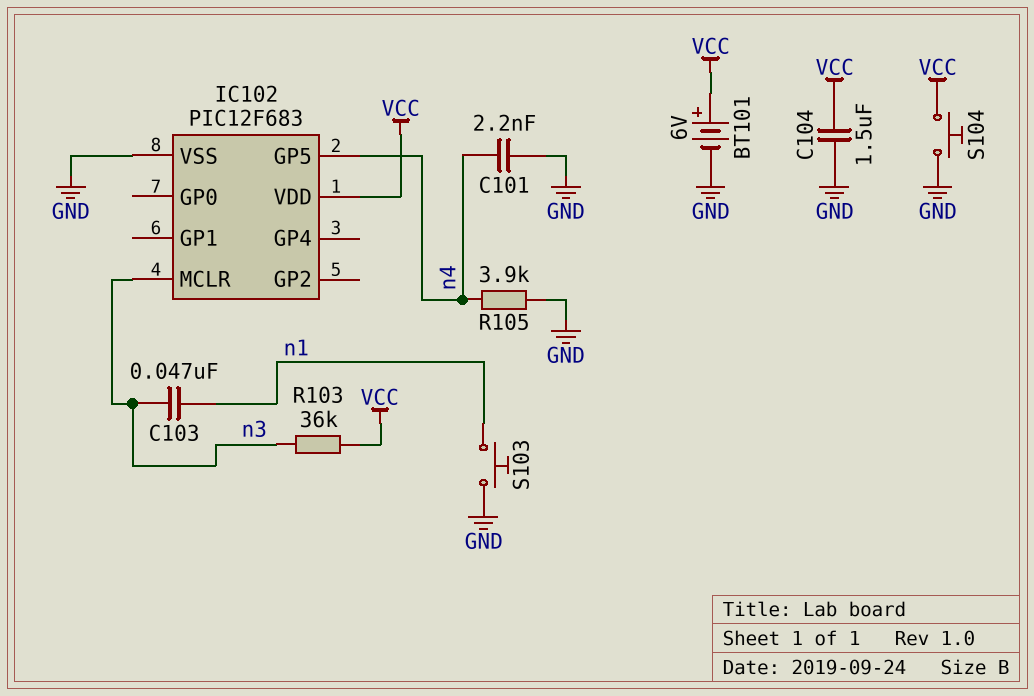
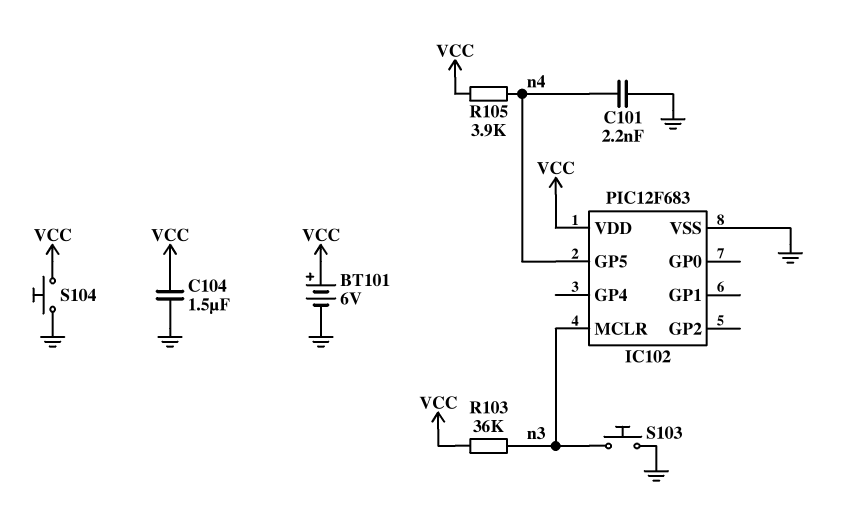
C103: 47nF (n1, n3) -> none
R105: 3.9k (GND, n4) -> 3.9k (VCC, n4)
S103: button (GND, n1) -> button (GND, n3)

